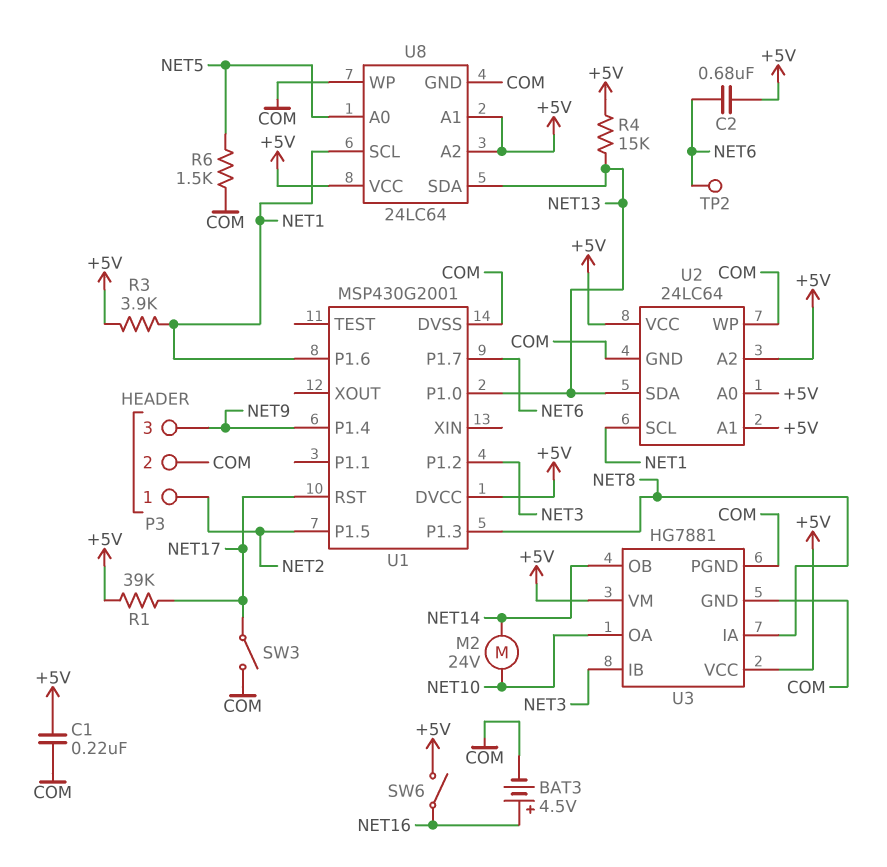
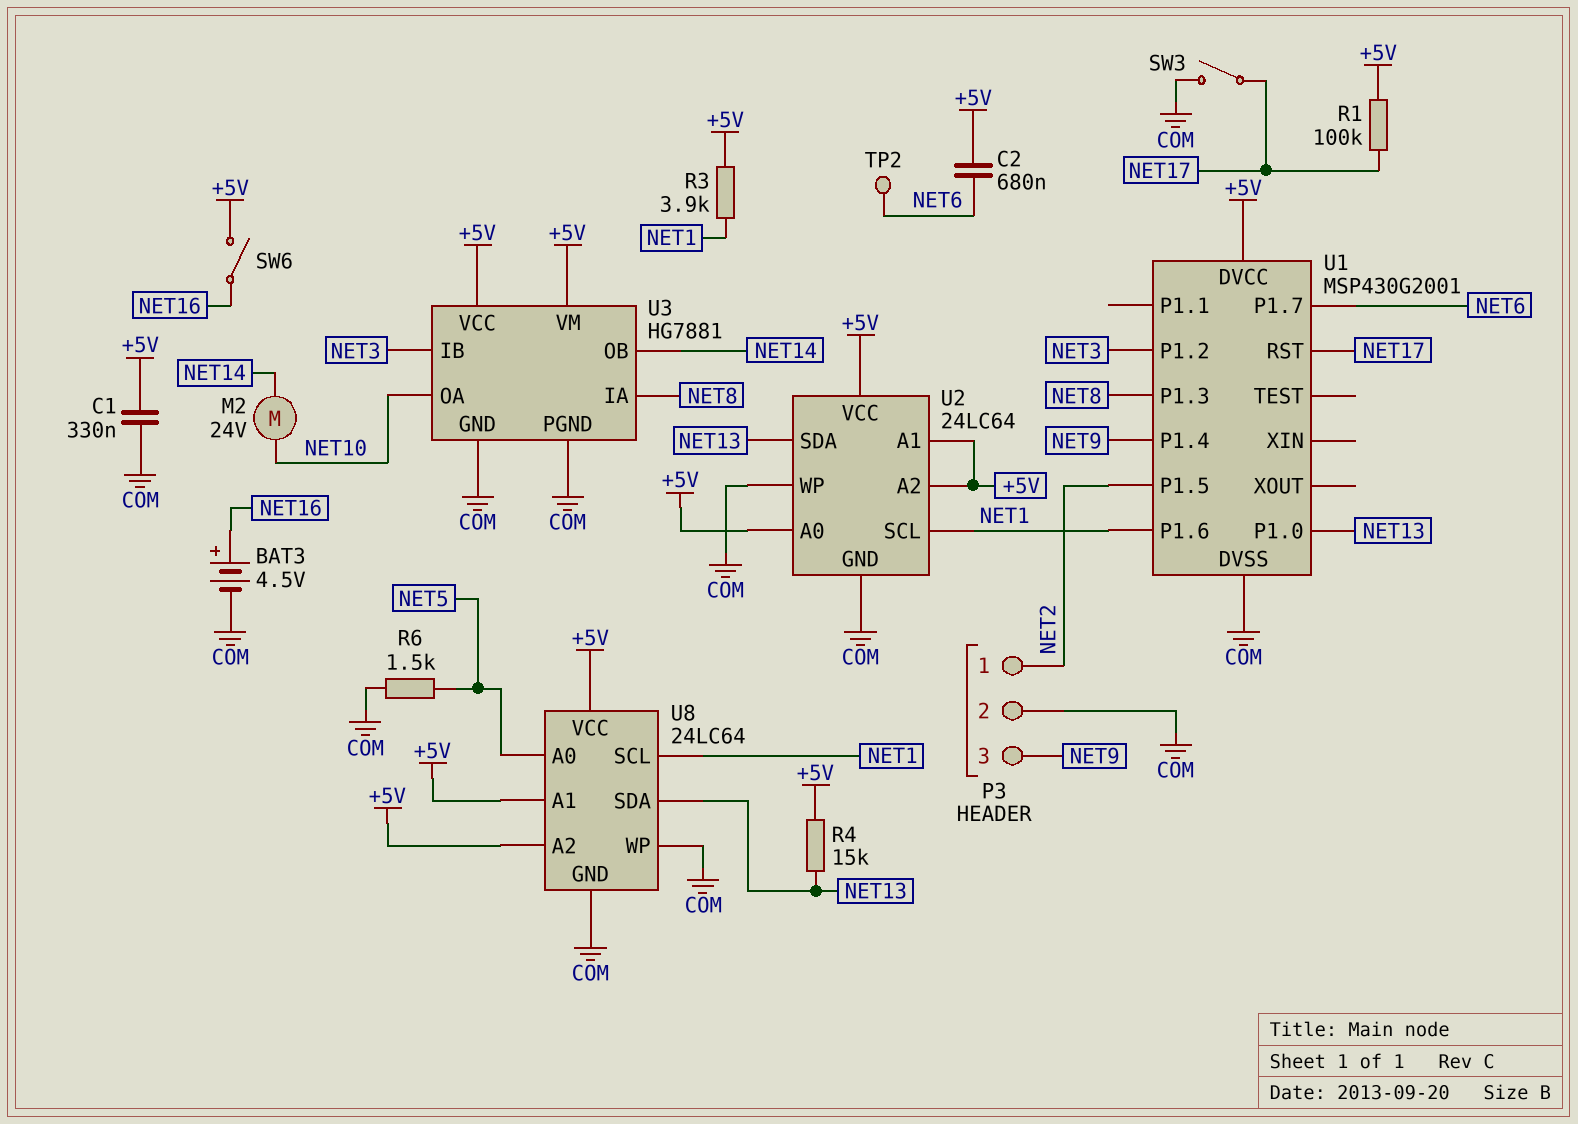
C1: 220nF (+5V, COM) -> 330nF (+5V, COM)
R1: 39k (+5V, NET17) -> 100k (+5V, NET17)

